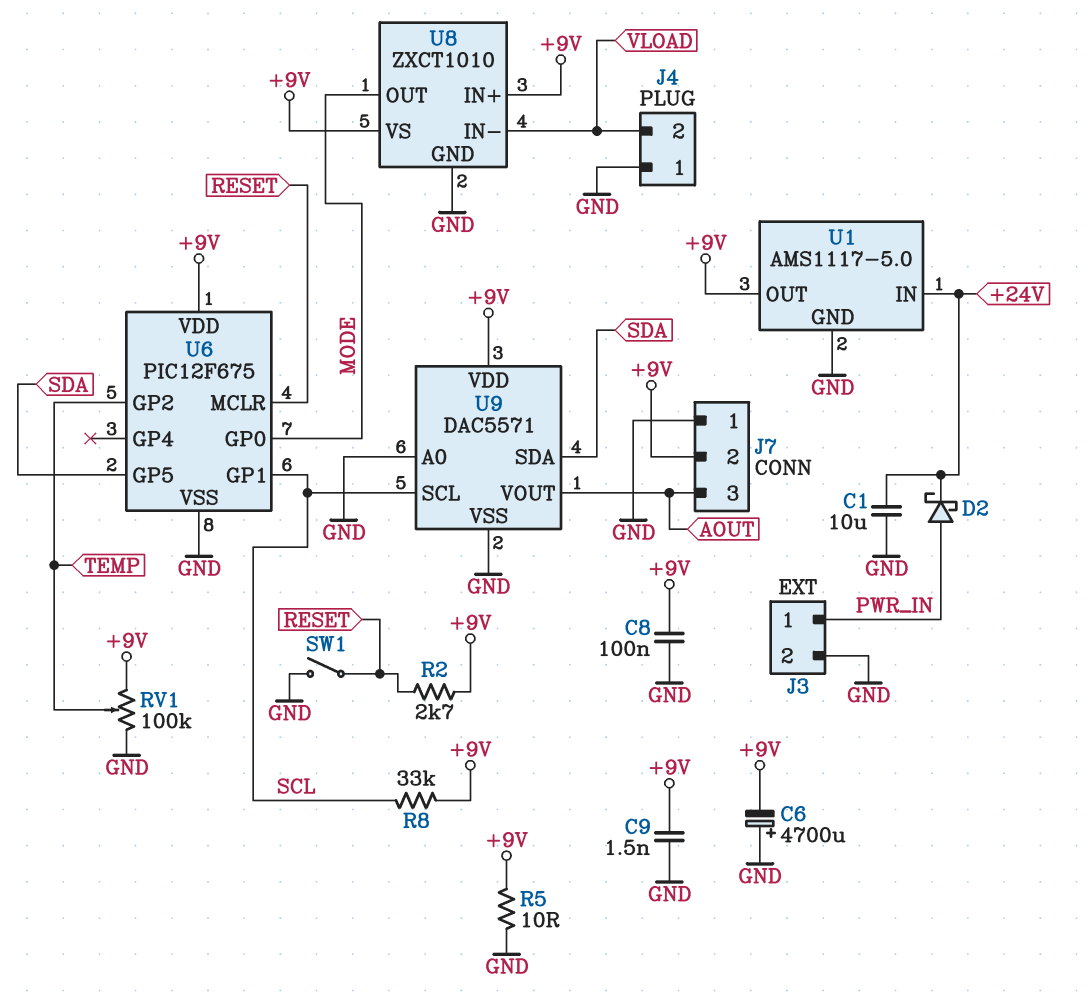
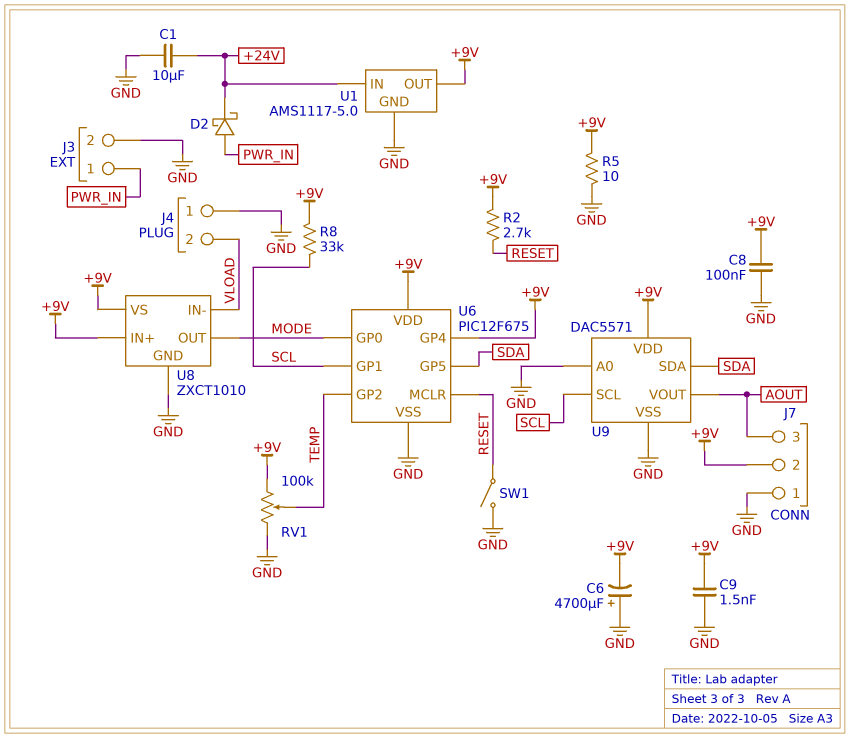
U6 pin GP4: none -> +9V

